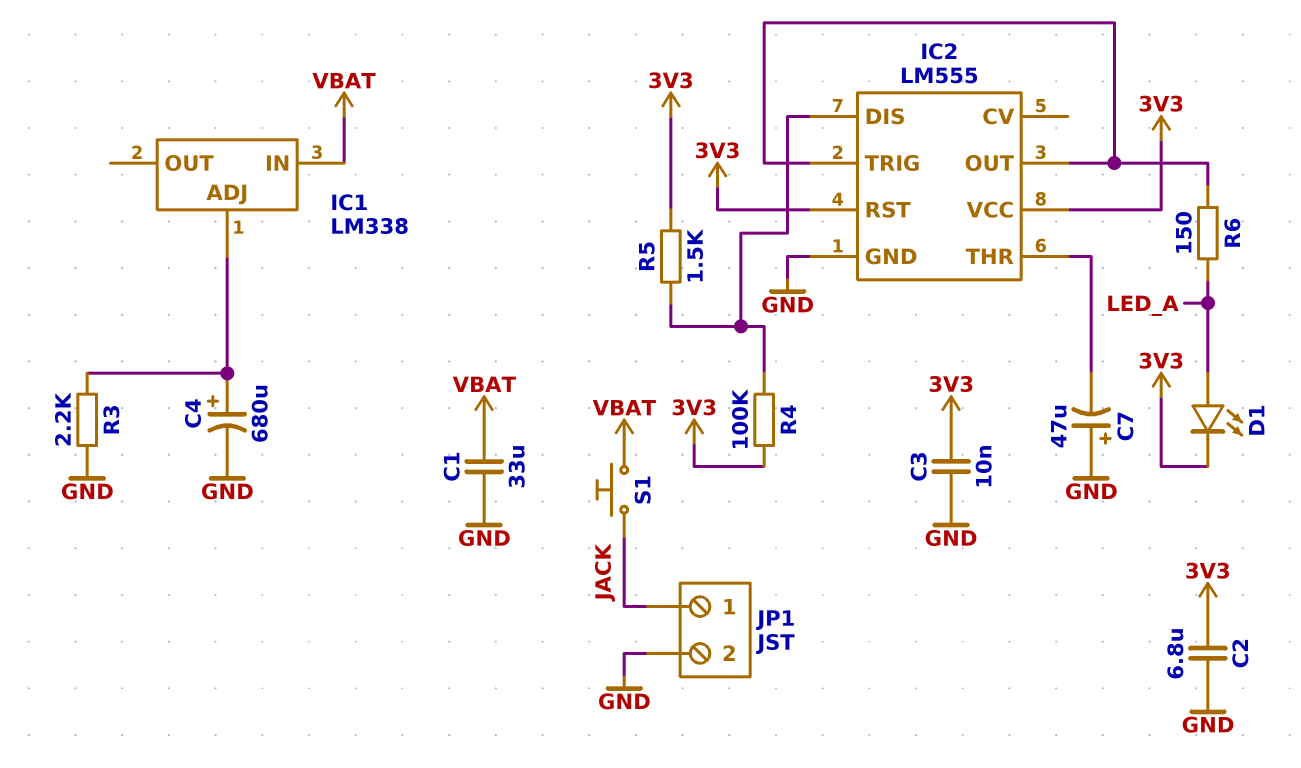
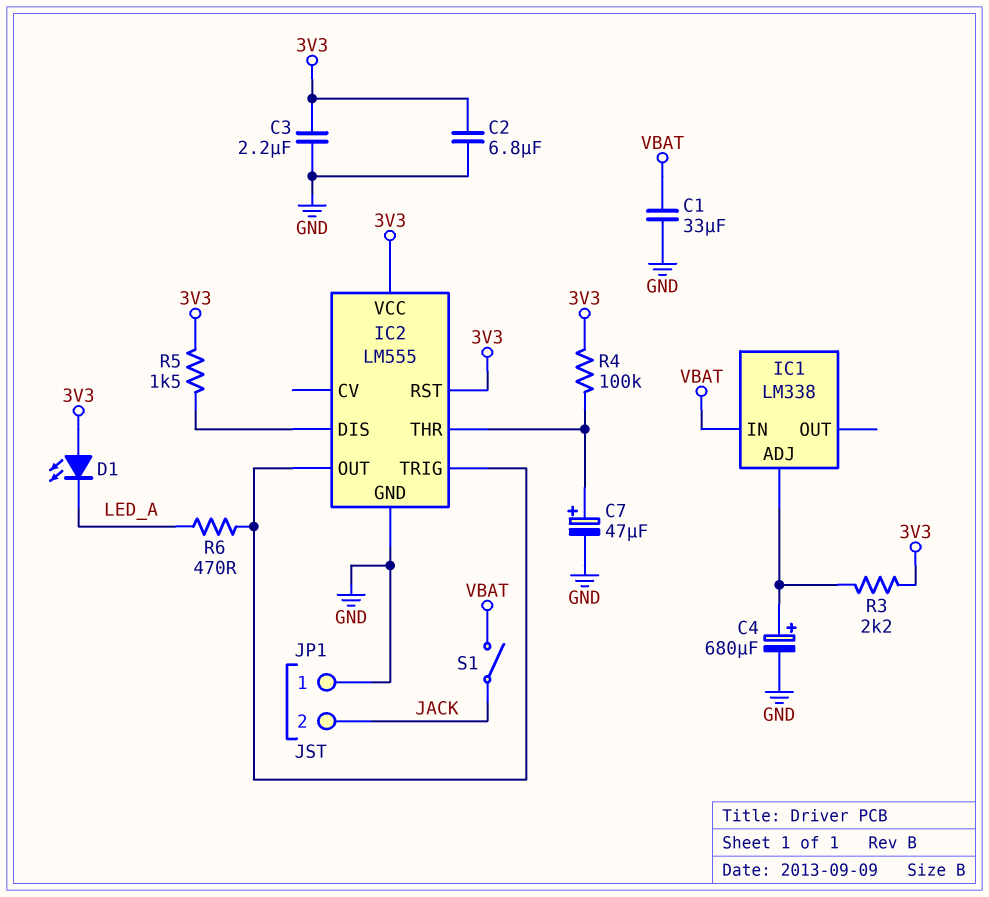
C3: 10nF (3V3, GND) -> 2.2uF (3V3, GND)
C7: 47uF (plus GND, minus IC2/THR) -> 47uF (plus IC2/THR, minus GND)
D1: LED (A LED_A, K 3V3) -> LED (A 3V3, K LED_A)
JP1 pin 1: JACK -> GND
JP1 pin 2: GND -> JACK
R3: 2.2k (GND, IC1/ADJ) -> 2.2k (3V3, IC1/ADJ)
R4: 100k (3V3, IC2/DIS) -> 100k (3V3, IC2/THR)
R6: 150 (IC2/OUT, LED_A) -> 470 (IC2/OUT, LED_A)
S1: button (JACK, VBAT) -> switch (JACK, VBAT)

